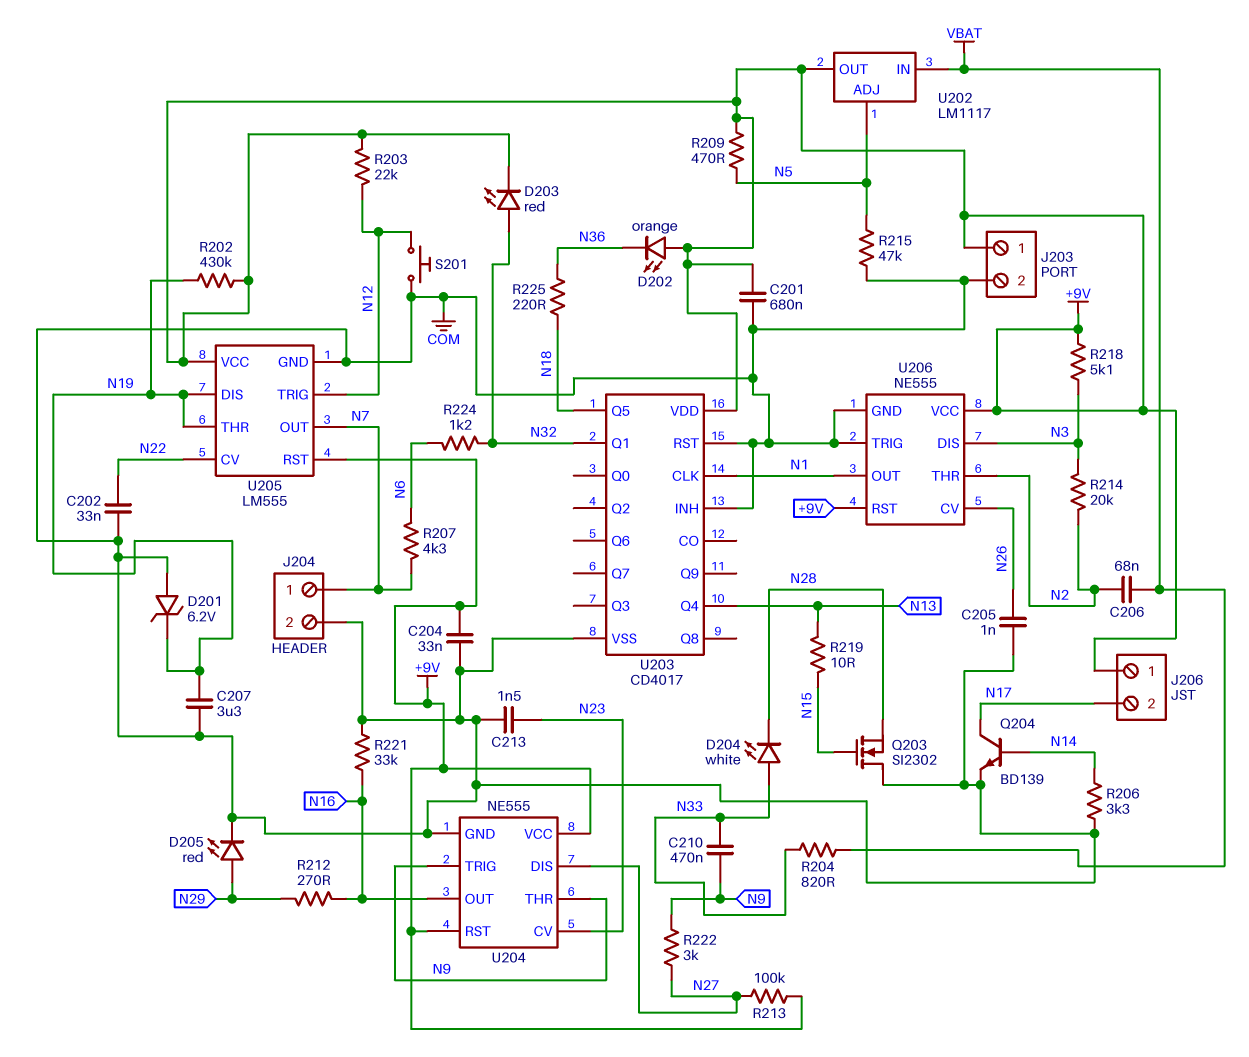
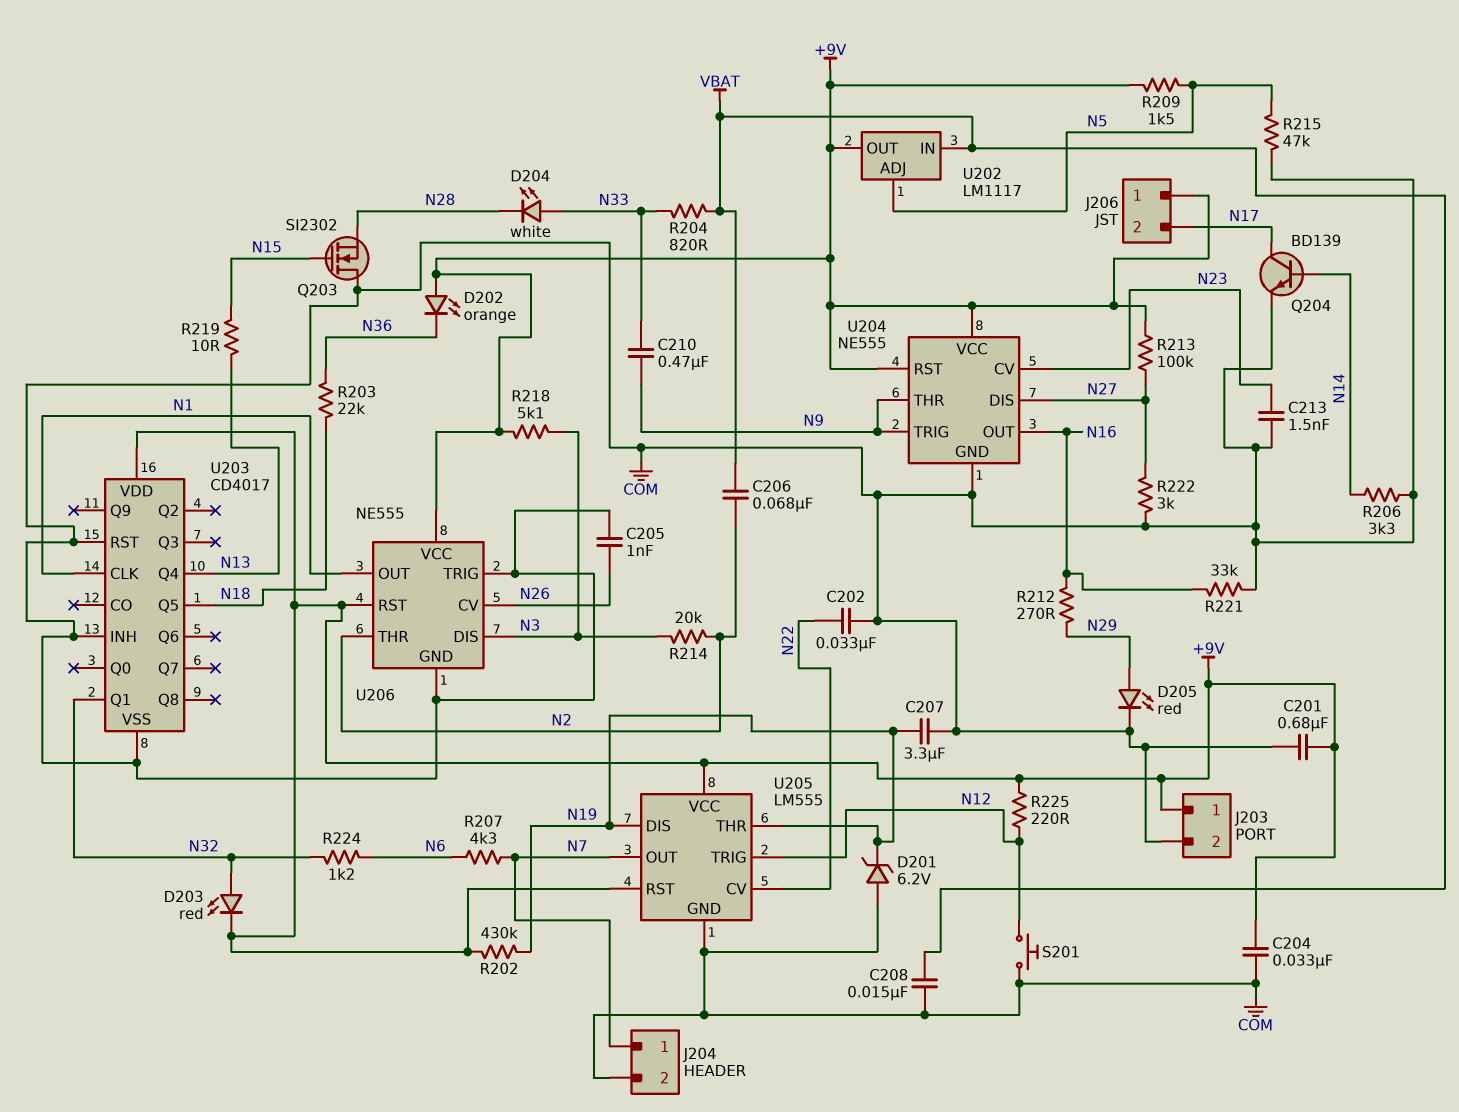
C208: none -> 15nF (COM, VBAT)
R203: 22k (+9V, N12) -> 22k (N18, N36)
R209: 470 (+9V, N5) -> 1.5k (+9V, N5)
R222: 3k (N9, N27) -> 3k (COM, N27)
R225: 220 (N18, N36) -> 220 (+9V, N12)

